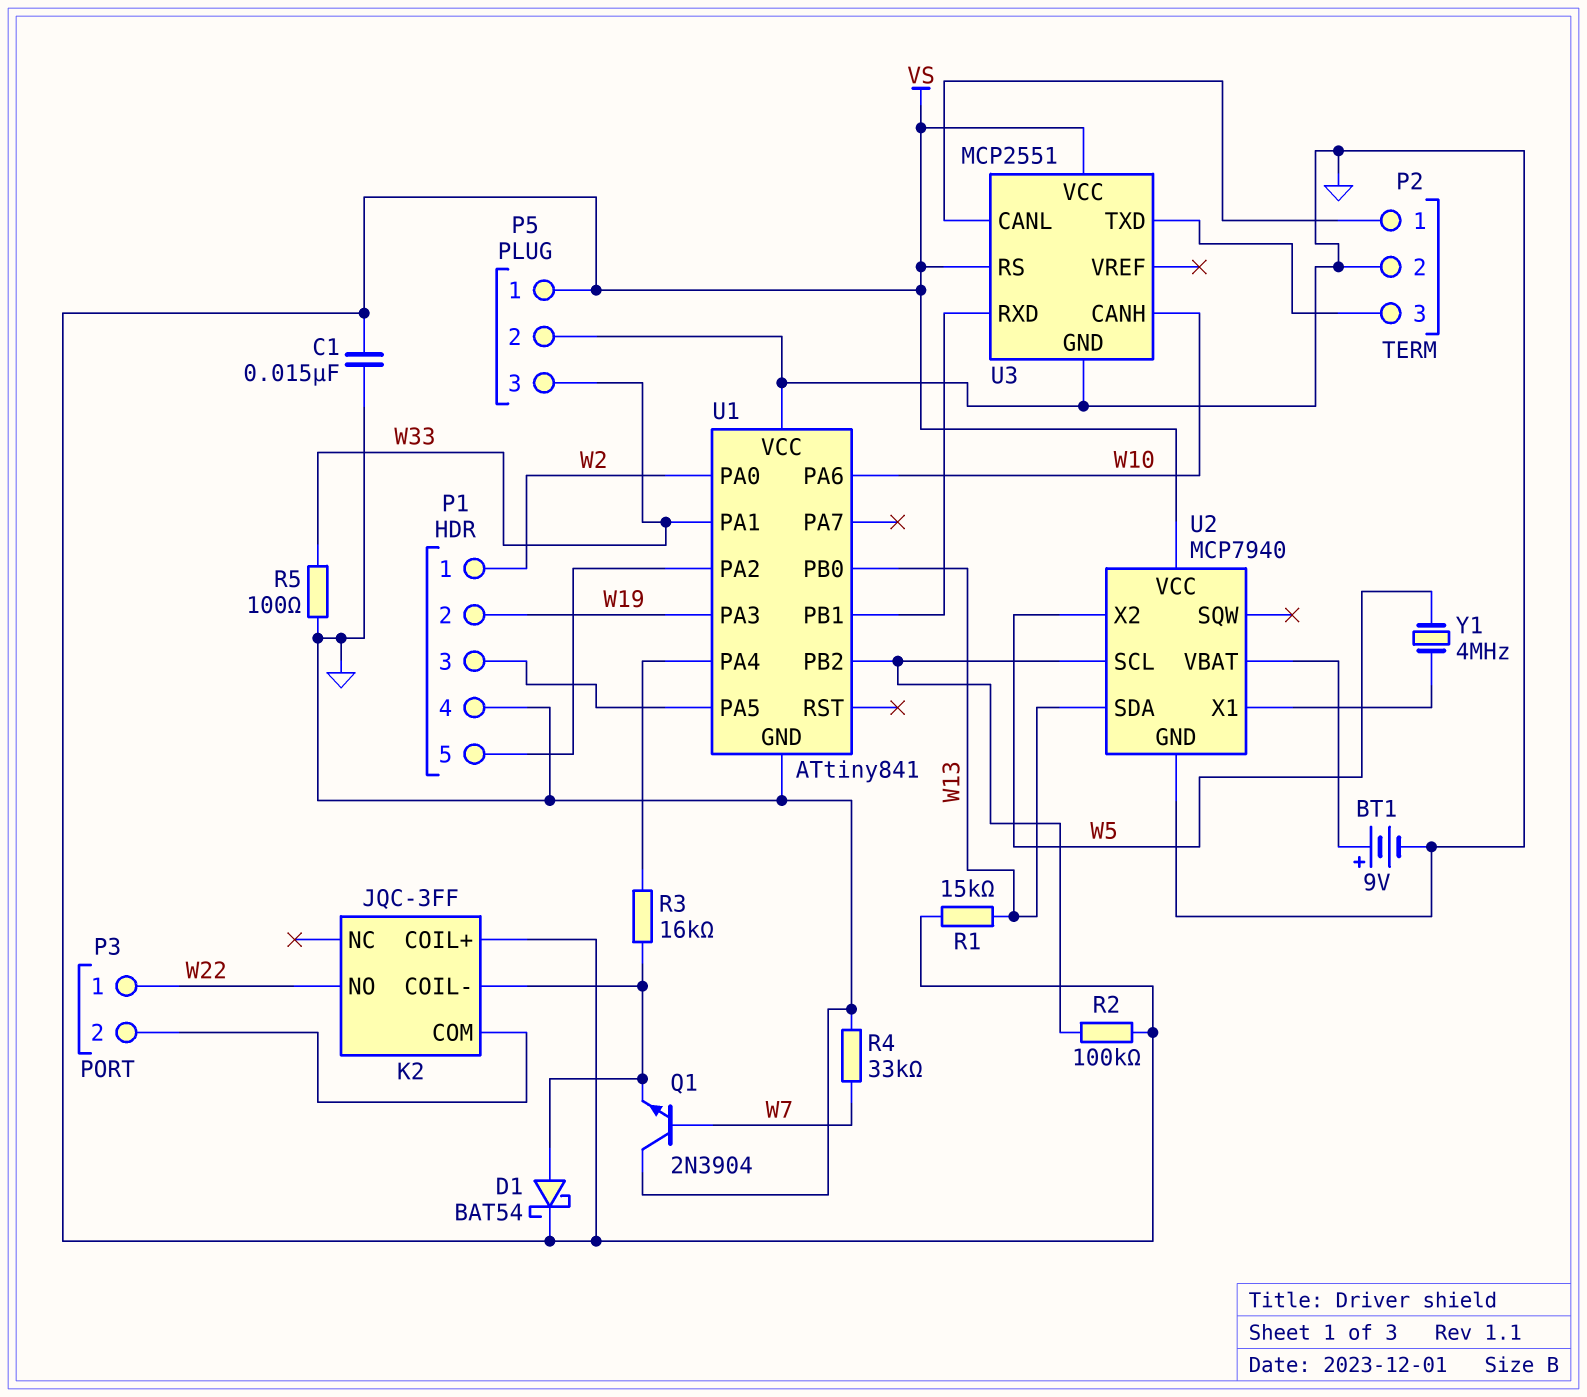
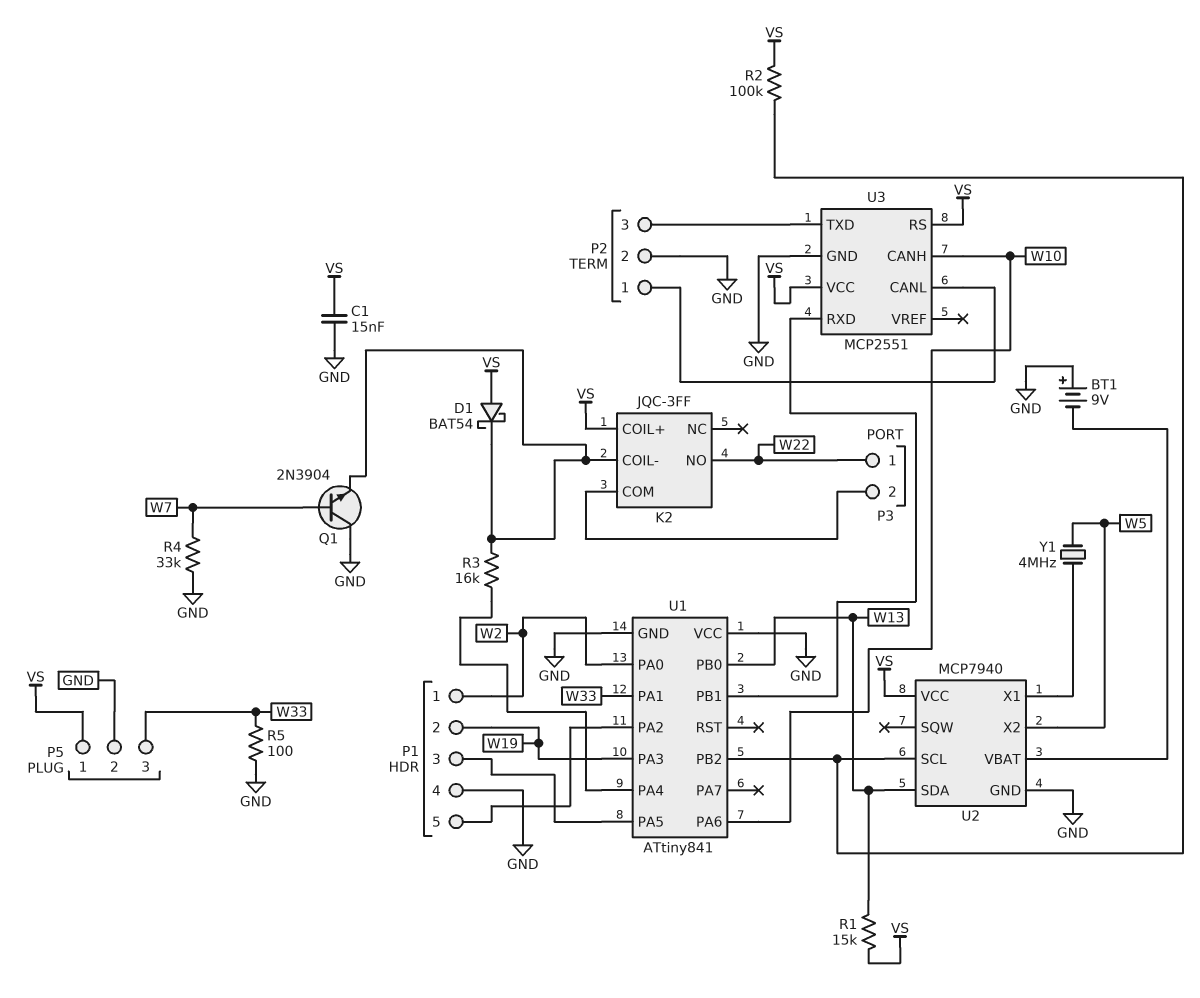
BT1: 9V (plus U2/VBAT, minus GND) -> 9V (plus GND, minus U2/VBAT)
D1: schottky BAT54 (A K2/COIL-, K VS) -> schottky BAT54 (A VS, K K2/COIL-)

